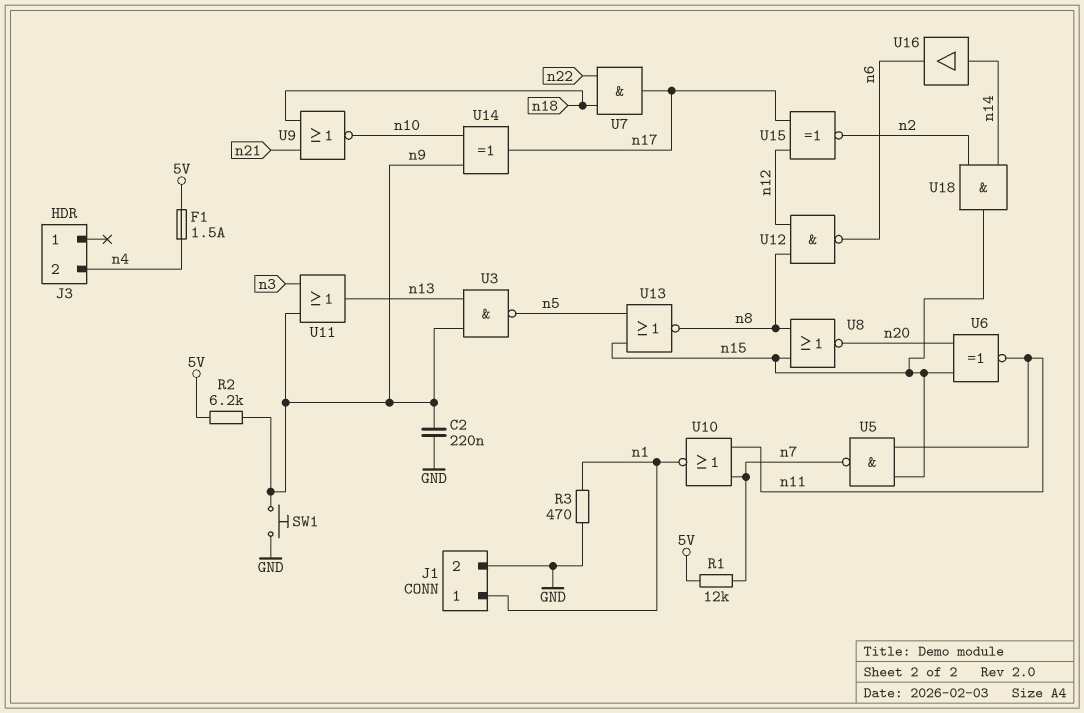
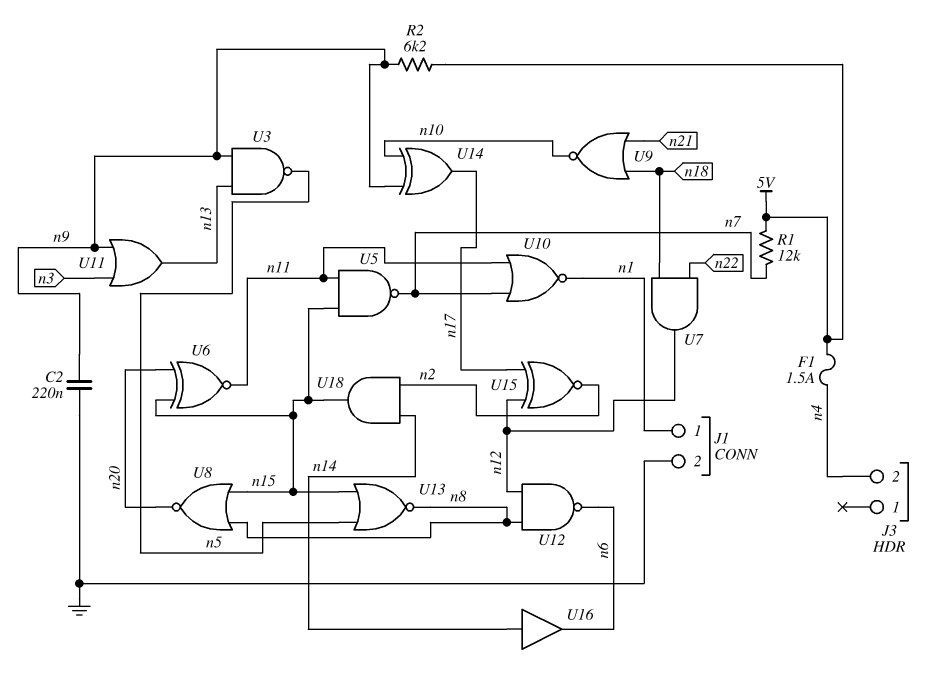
R3: 470 (GND, n1) -> none
SW1: button (GND, n9) -> none
U7: AND (in n18, in n22, out n17) -> AND (in n18, in n22, out n12)

